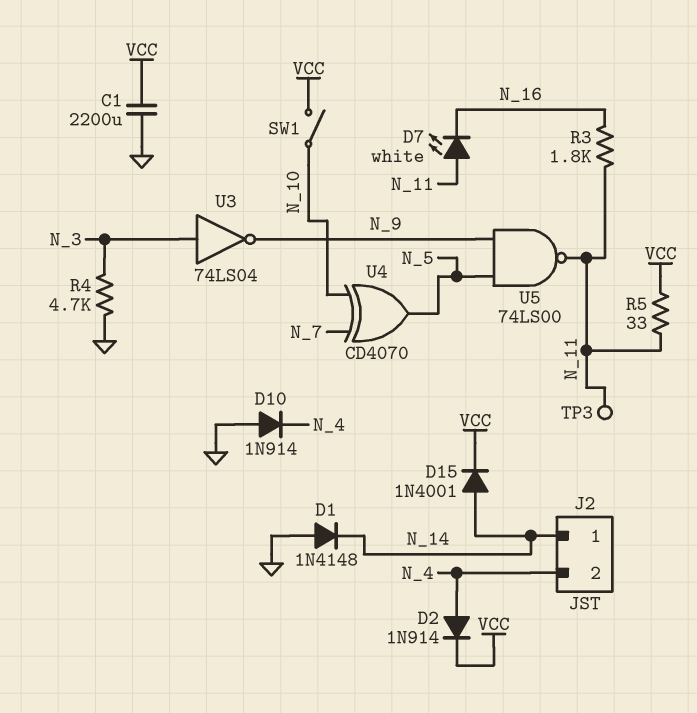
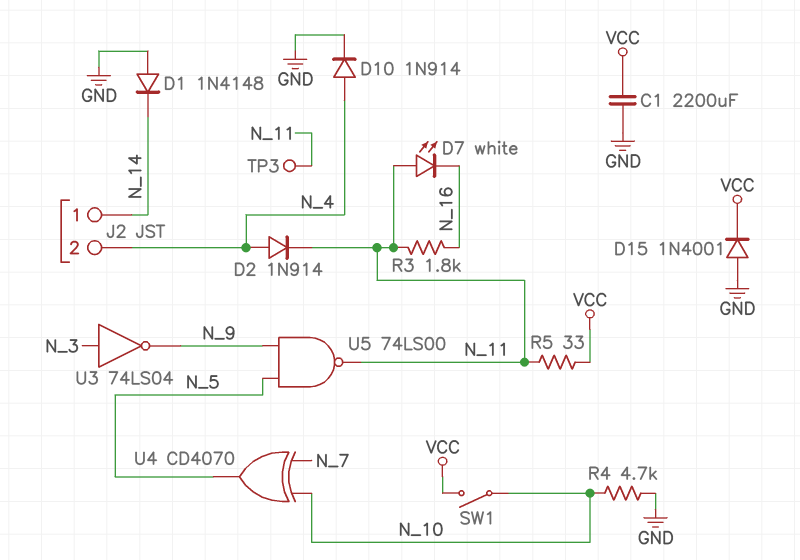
D2: diode 1N914 (A N_4, K VCC) -> diode 1N914 (A N_4, K N_11)
D10: diode 1N914 (A GND, K N_4) -> diode 1N914 (A N_4, K GND)
D15: diode 1N4001 (A N_14, K VCC) -> diode 1N4001 (A GND, K VCC)
R4: 4.7k (GND, N_3) -> 4.7k (GND, N_10)

